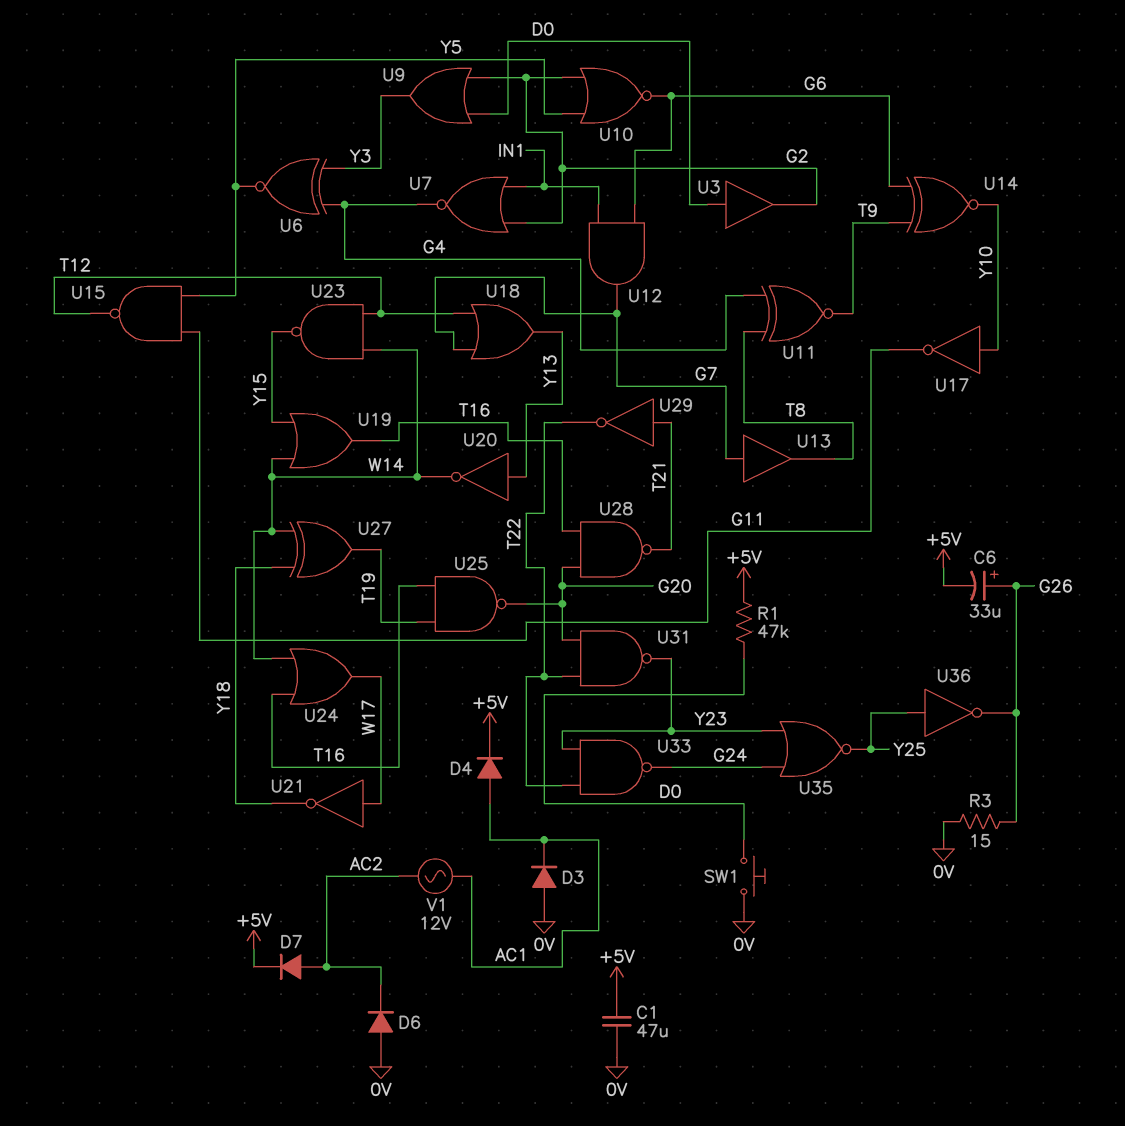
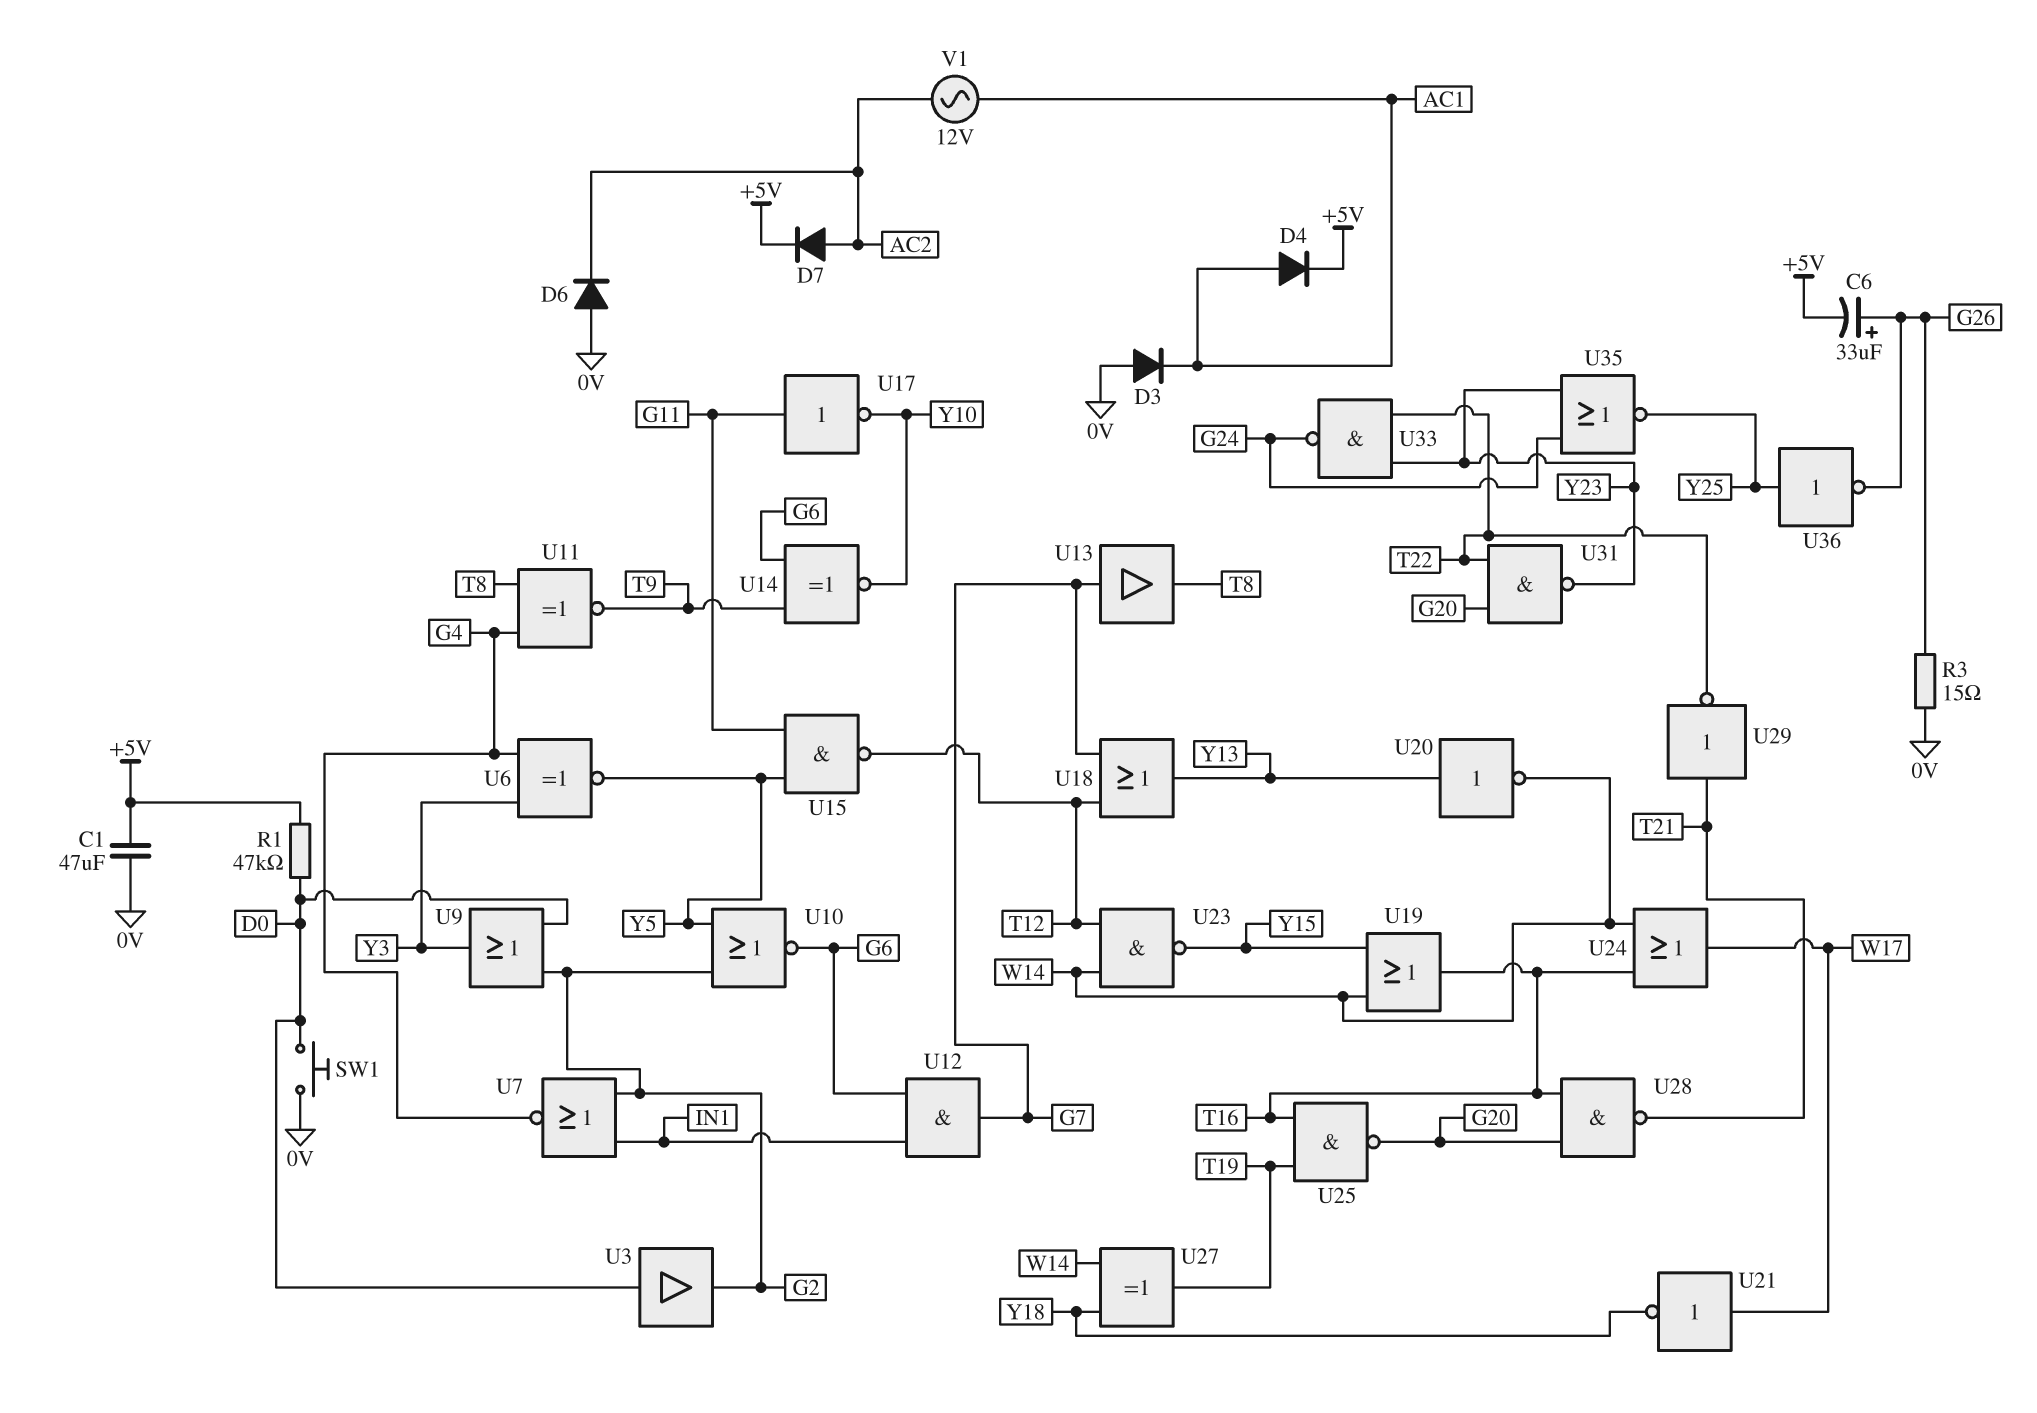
U17: NOT (in Y10, out G11) -> NOT (in G11, out Y10)

